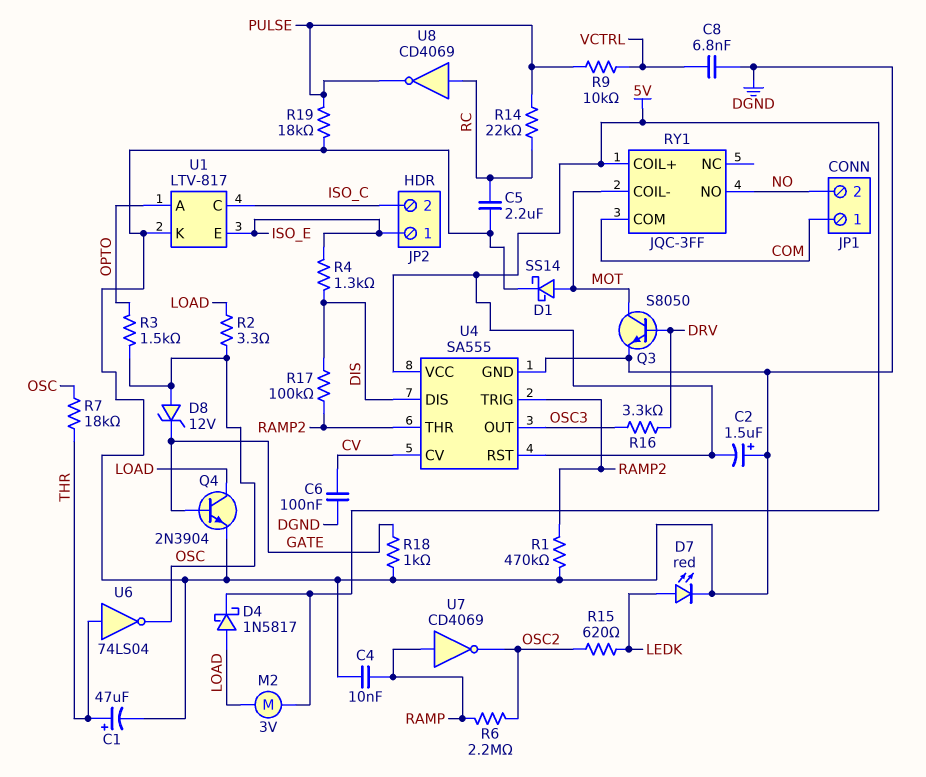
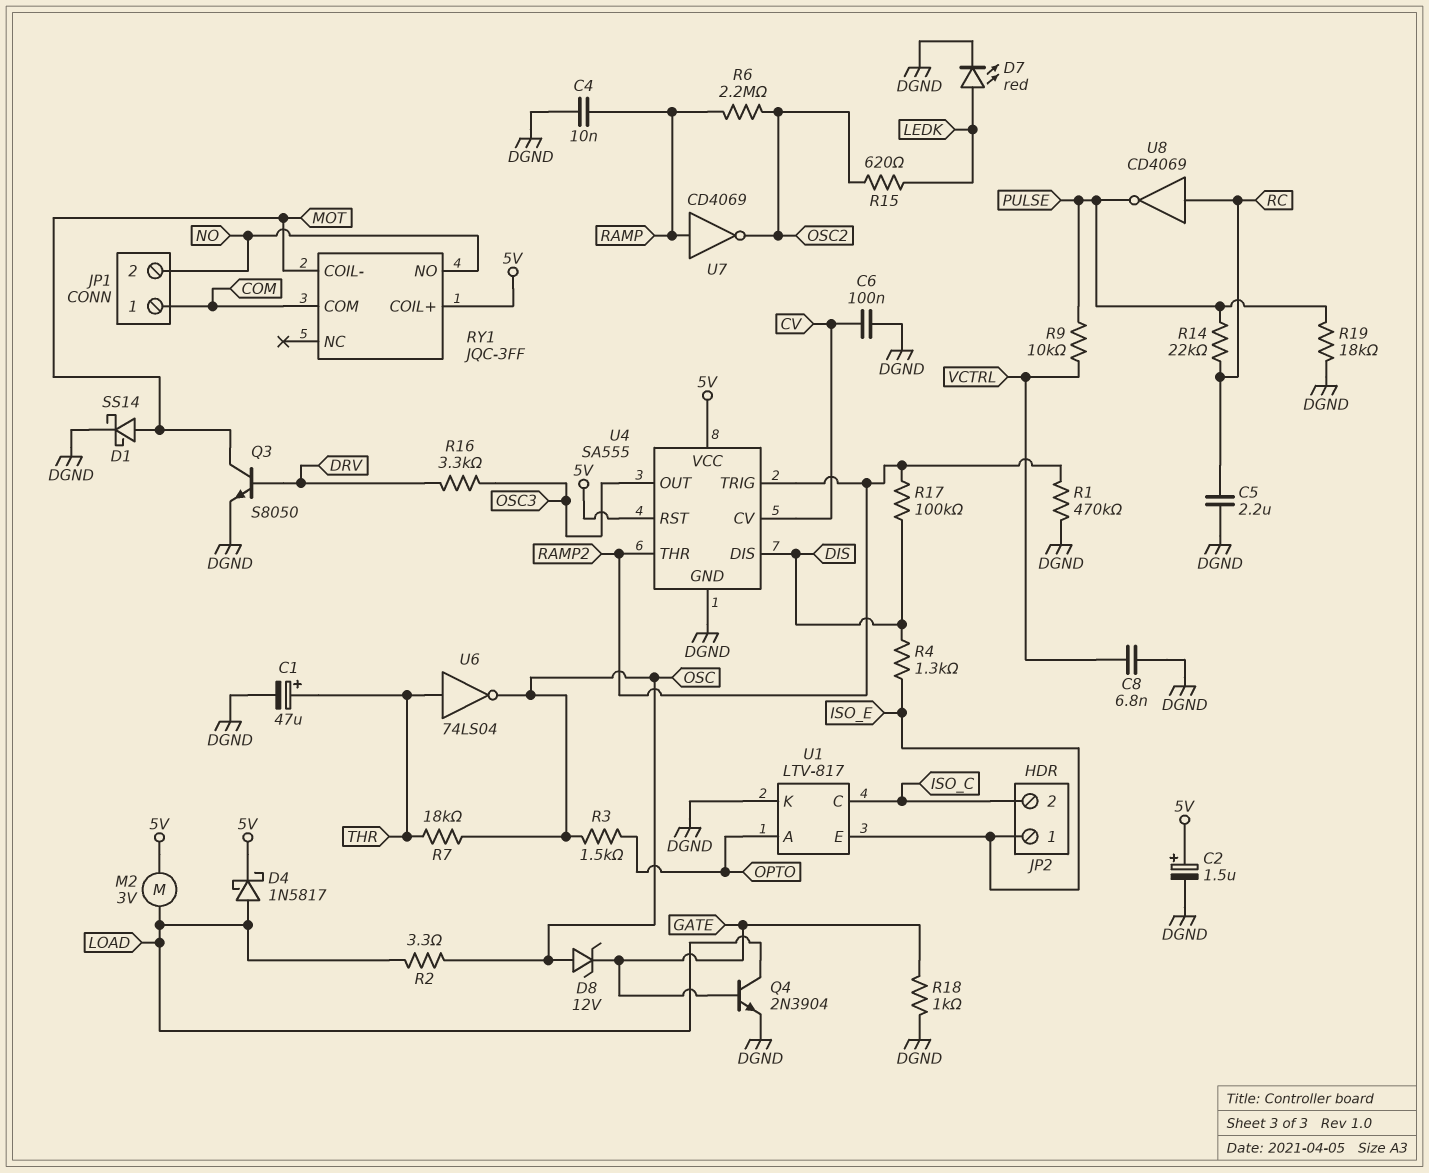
C2: 1.5uF (plus DGND, minus 5V) -> 1.5uF (plus 5V, minus DGND)

